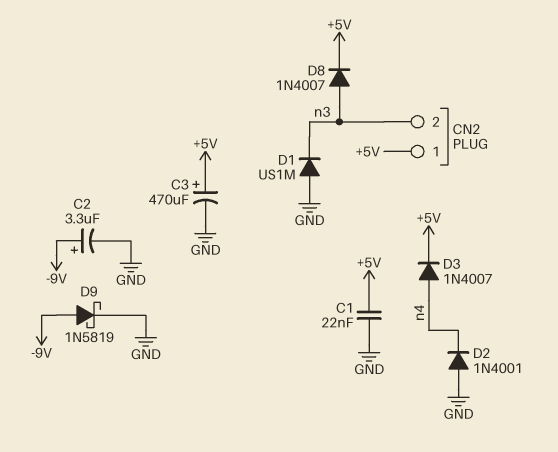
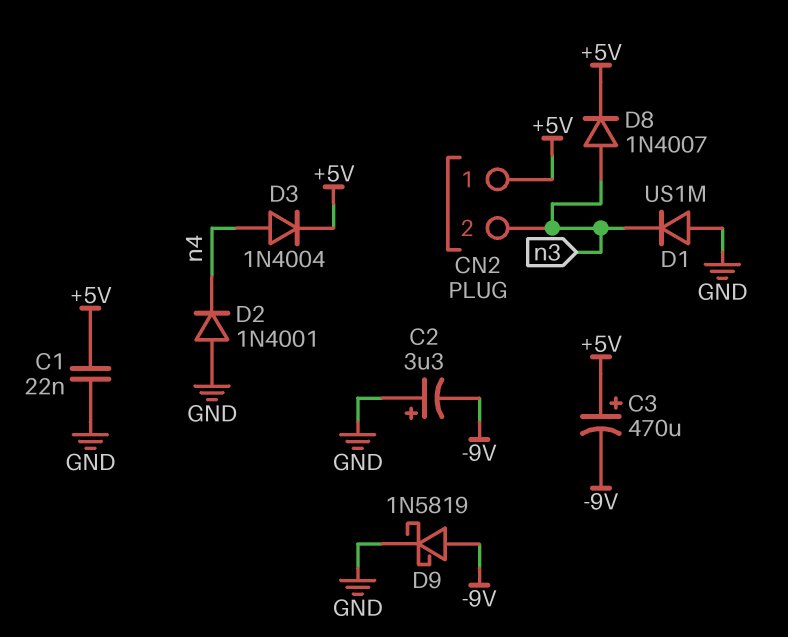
C2: 3.3uF (plus -9V, minus GND) -> 3.3uF (plus GND, minus -9V)
C3: 470uF (plus +5V, minus GND) -> 470uF (plus +5V, minus -9V)
D3: diode 1N4007 (A n4, K +5V) -> diode 1N4004 (A n4, K +5V)

